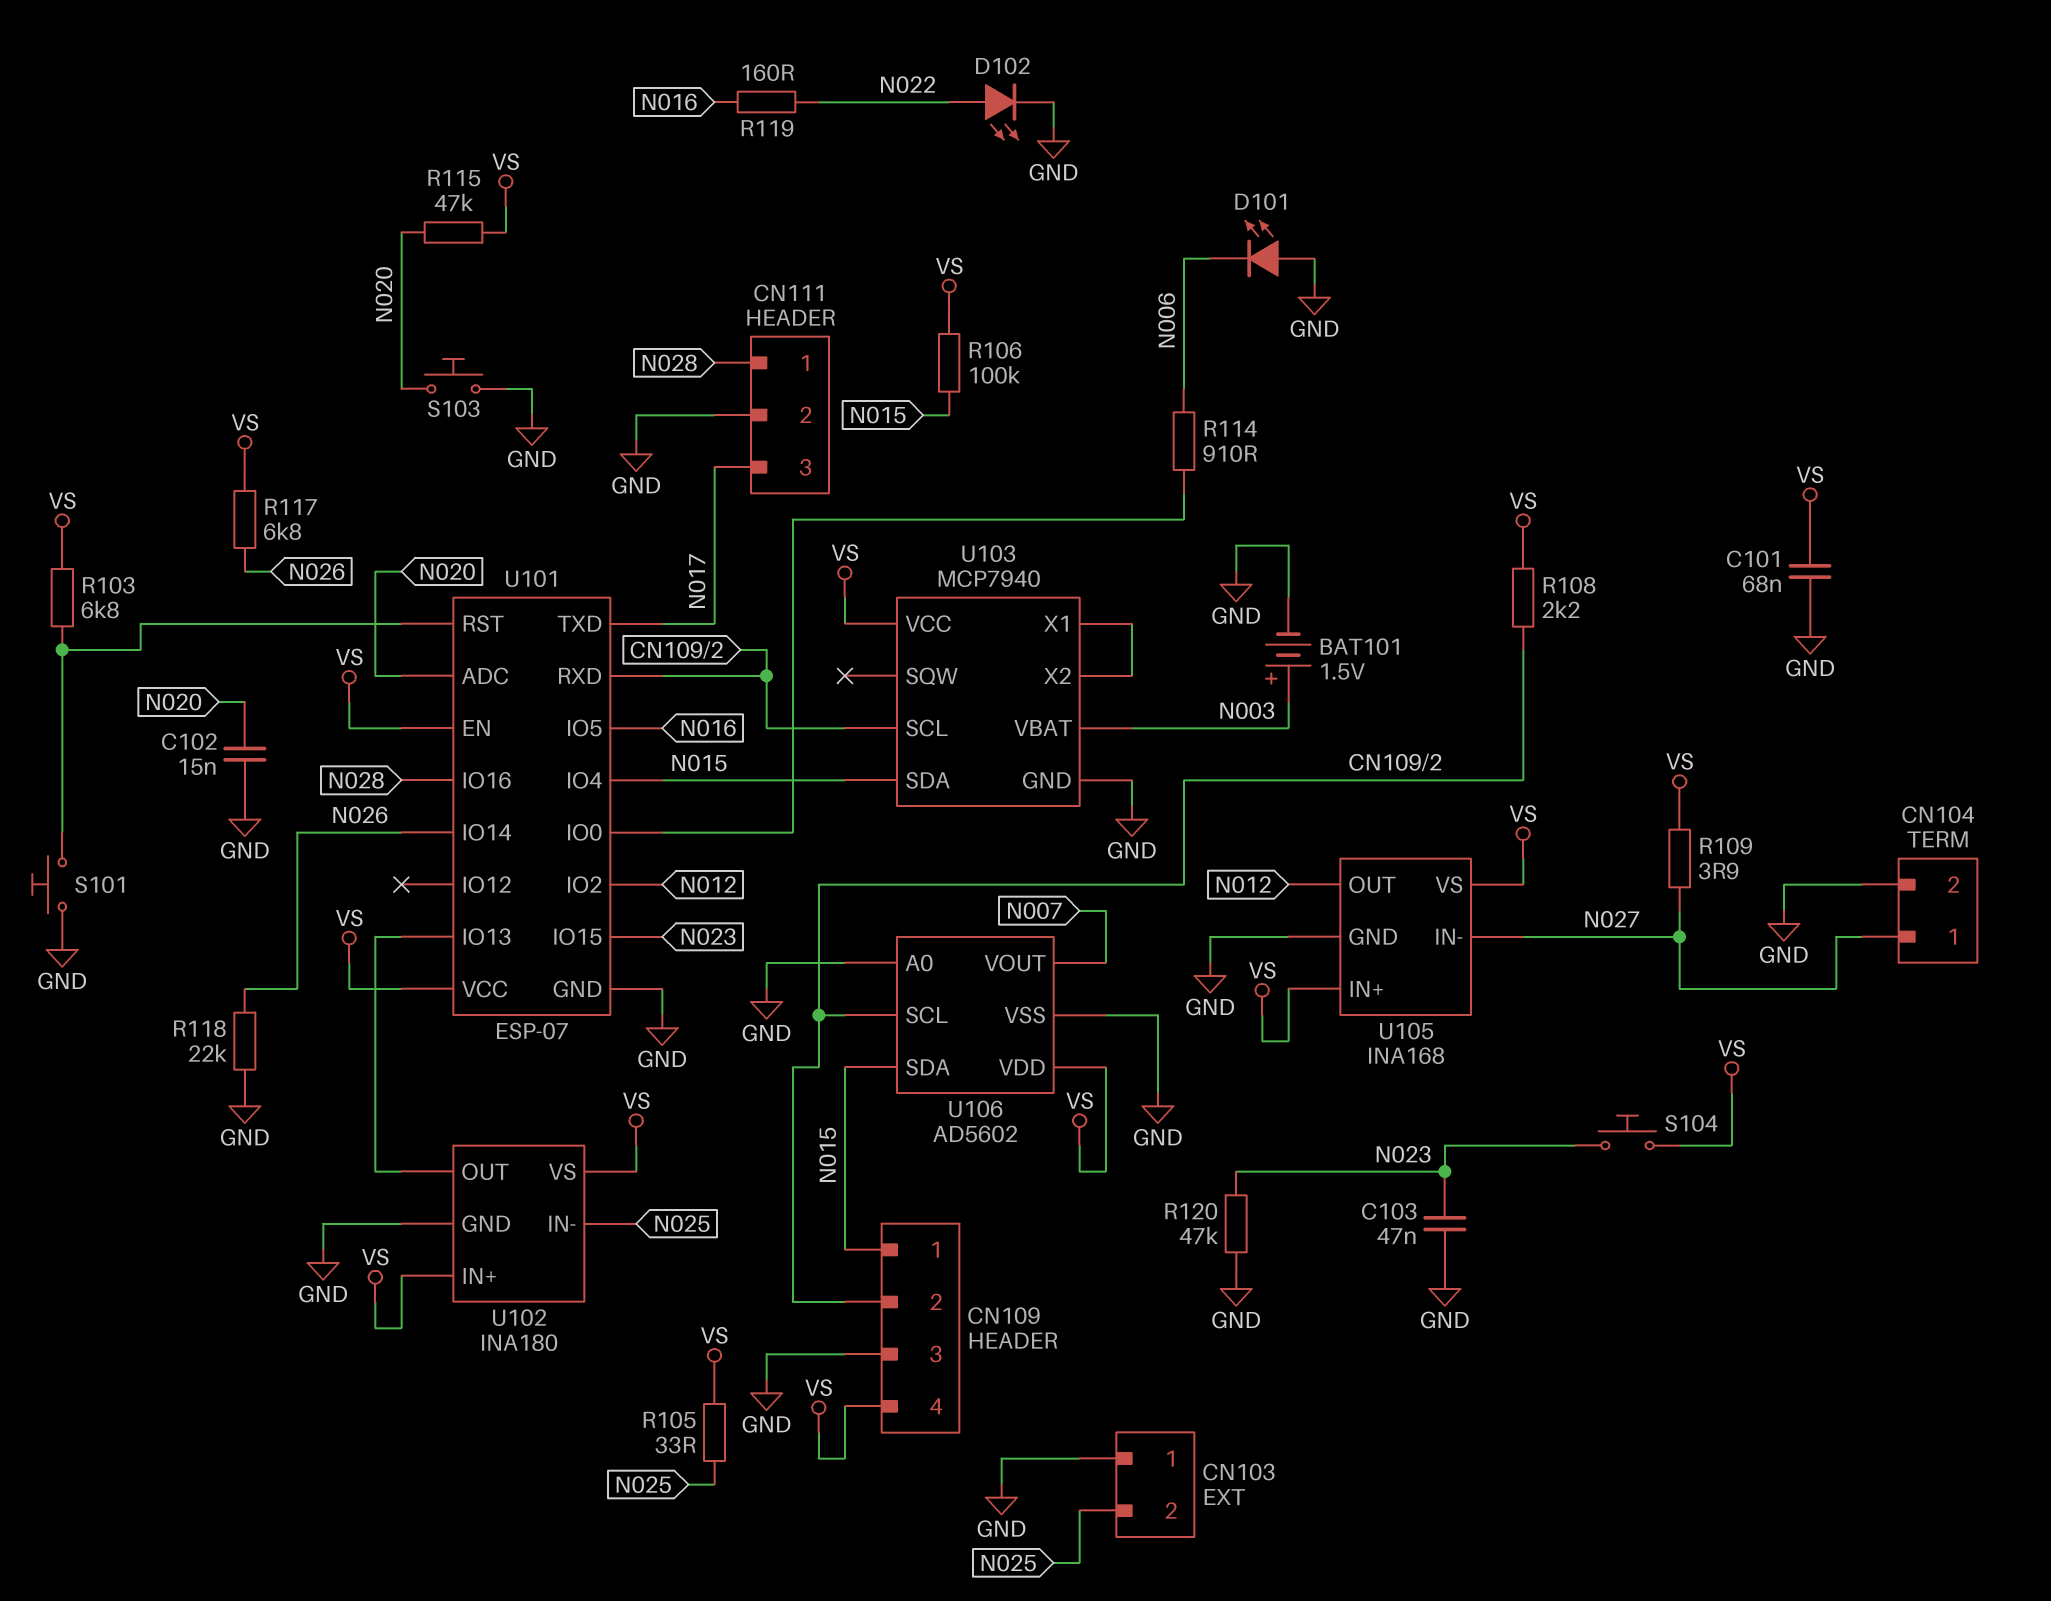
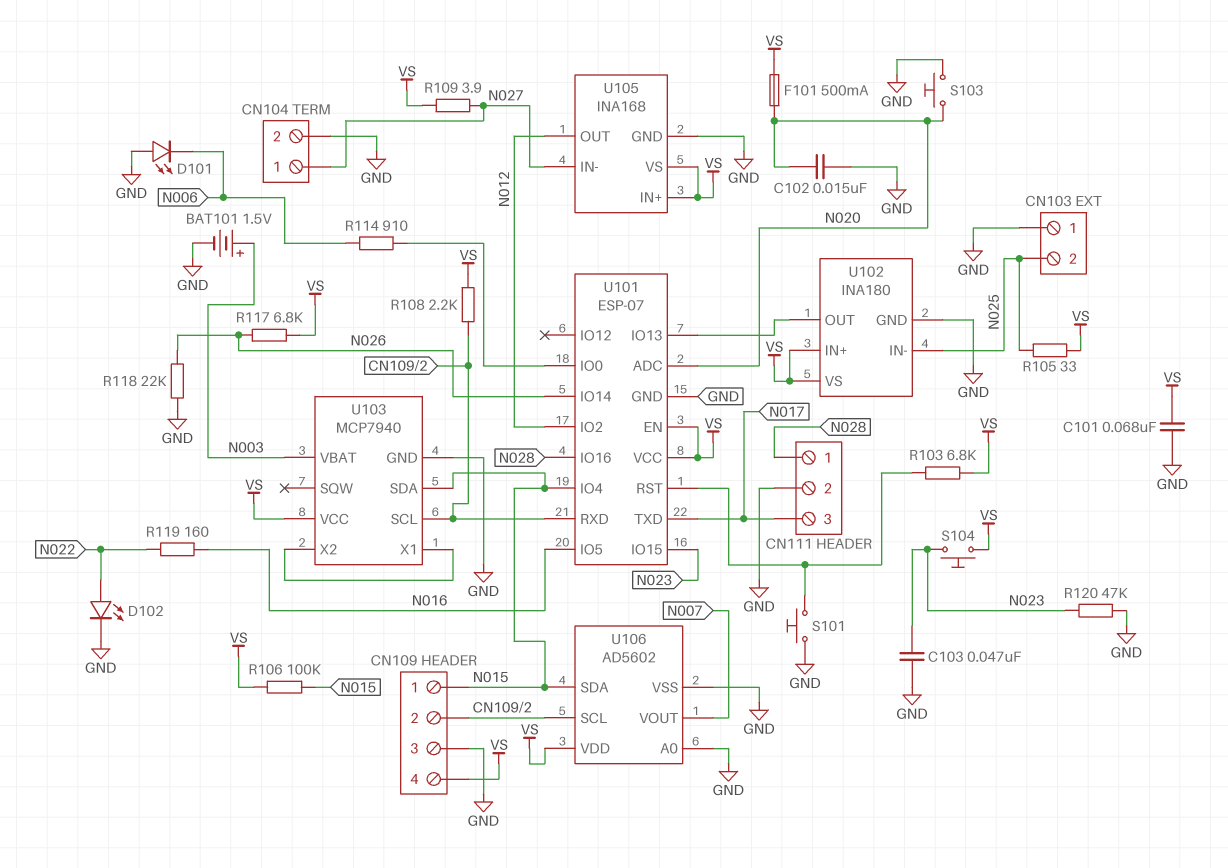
F101: none -> 500mA (N020, VS)
R115: 47k (N020, VS) -> none

